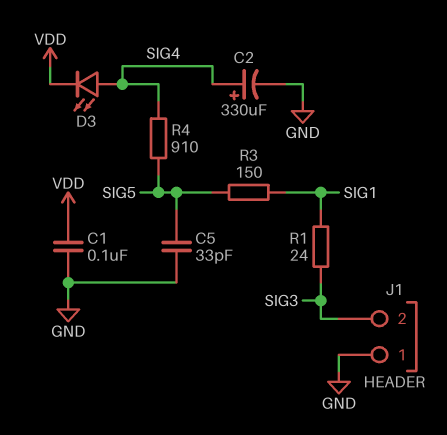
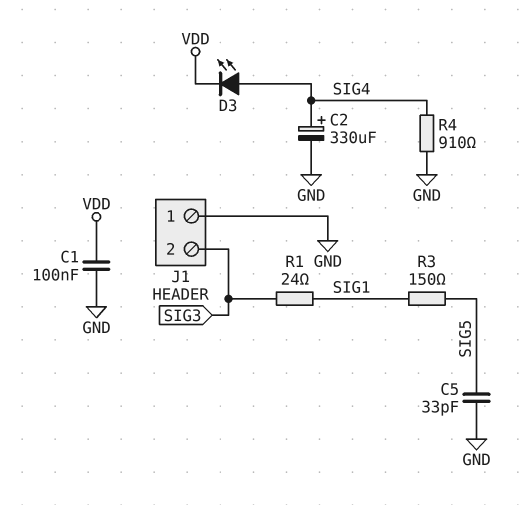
R4: 910 (SIG4, SIG5) -> 910 (GND, SIG4)

